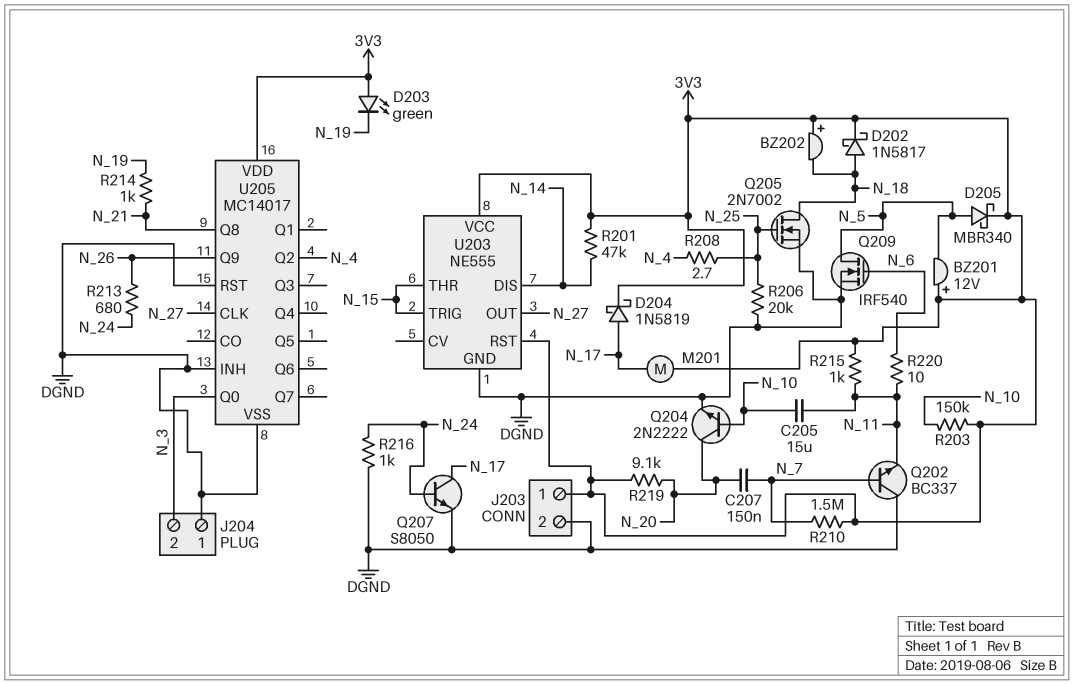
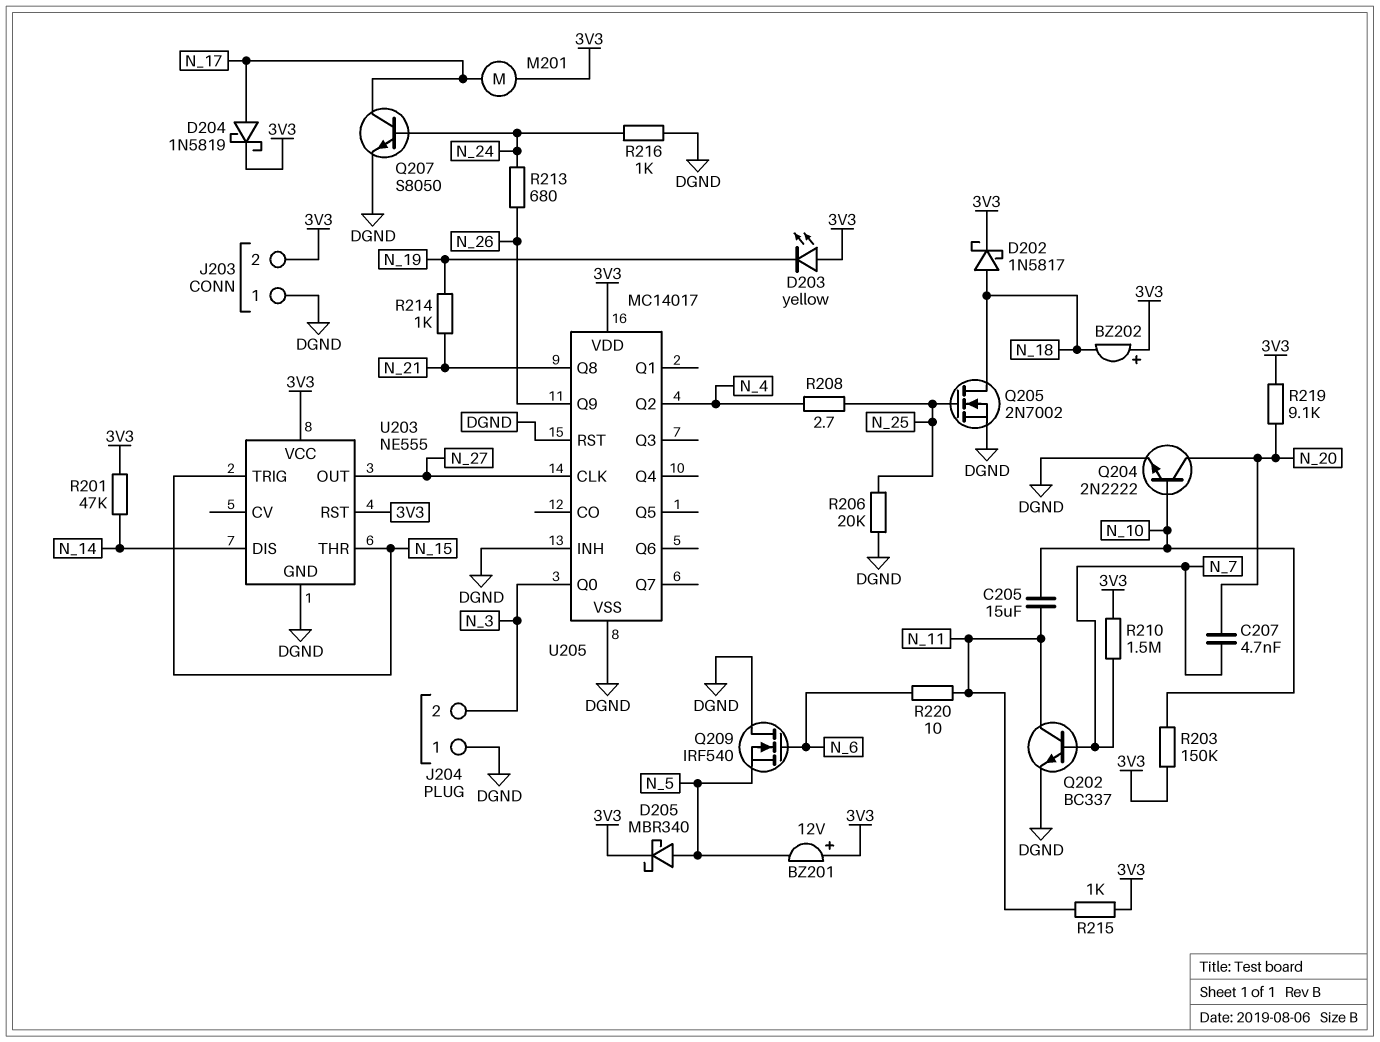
C207: 150nF (N_7, N_20) -> 4.7nF (N_7, N_20)
D203: LED green (A 3V3, K N_19) -> LED yellow (A 3V3, K N_19)
J203 pin 1: 3V3 -> DGND
J203 pin 2: DGND -> 3V3
Q202: NPN BC337 (B N_7, C DGND, E N_11) -> NPN BC337 (B N_7, C N_11, E DGND)
Q209: NMOS IRF540 (G N_6, D N_5, S DGND) -> NMOS IRF540 (G N_6, D DGND, S N_5)

